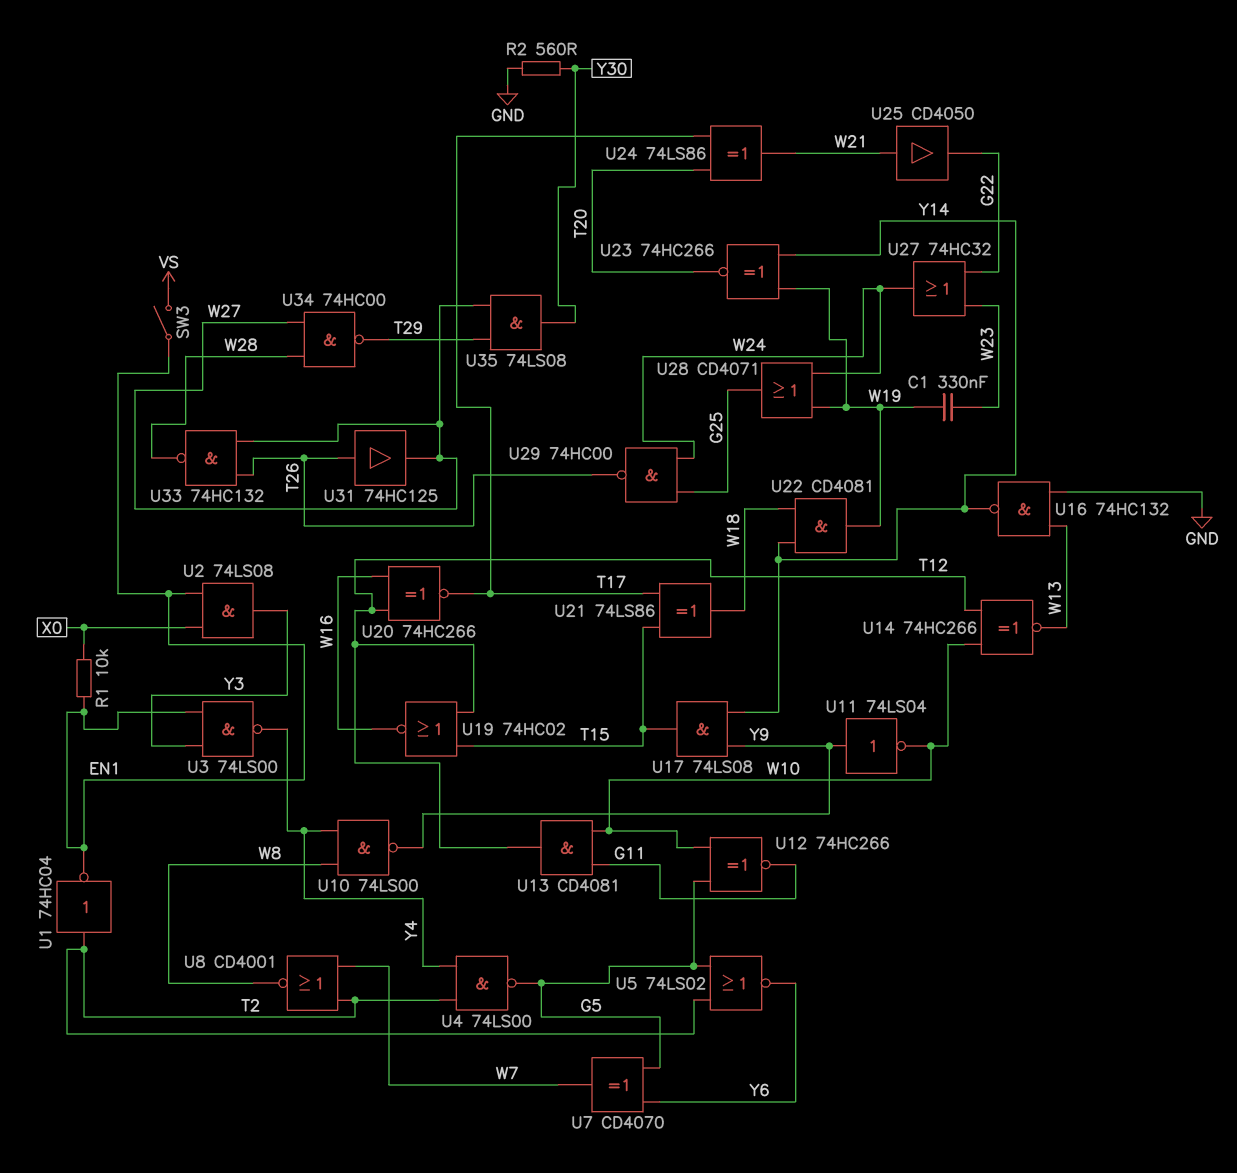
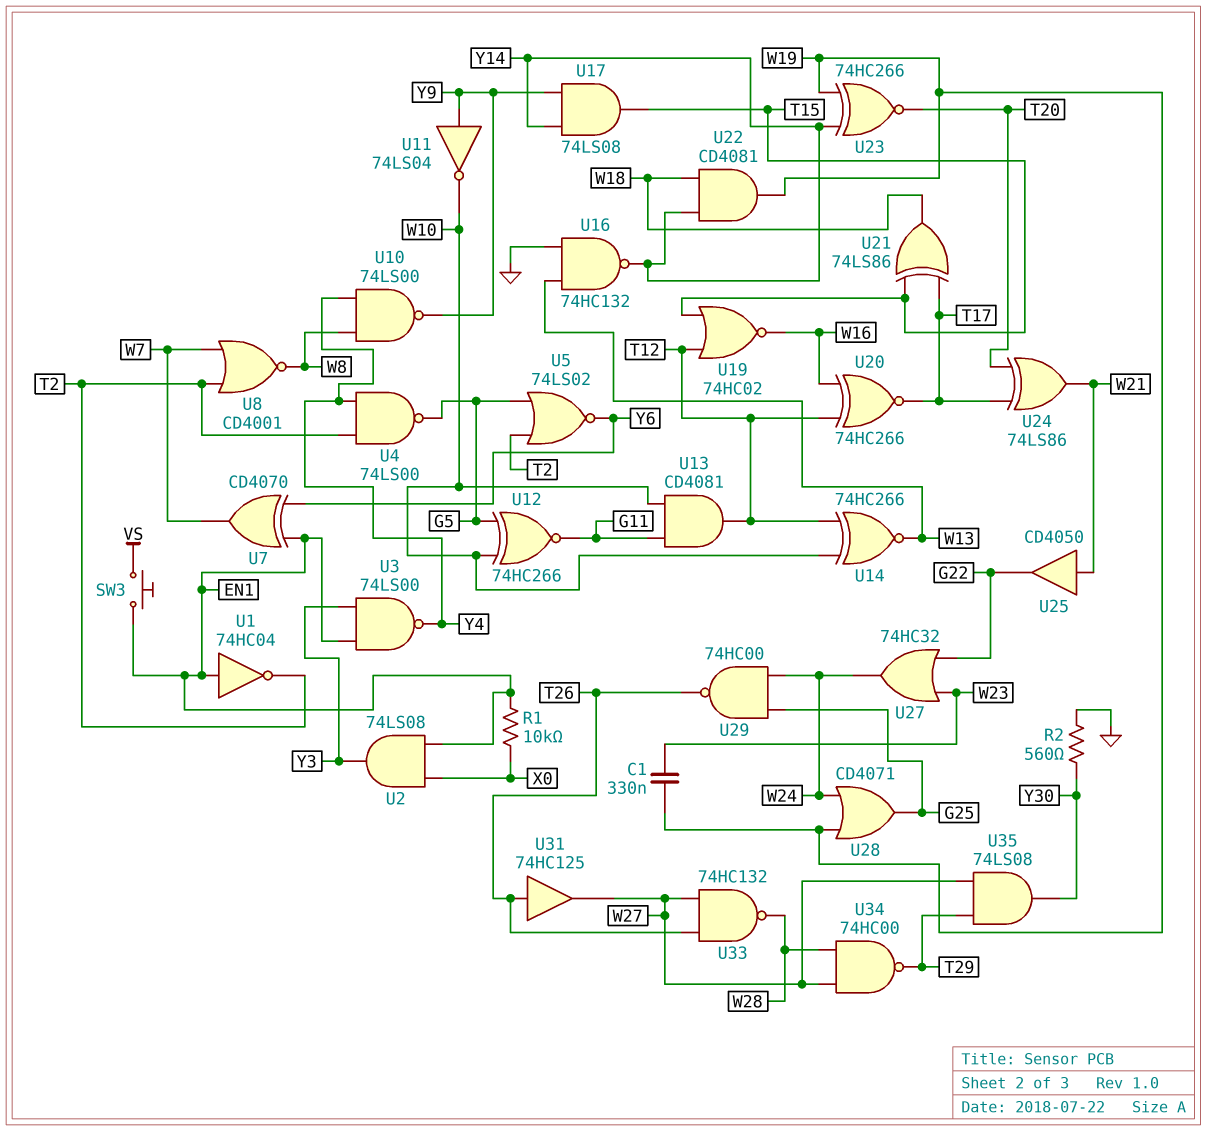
SW3: switch (EN1, VS) -> button (EN1, VS)
U1: NOT 74HC04 (in T2, out EN1) -> NOT 74HC04 (in EN1, out T2)
U7: XOR CD4070 (in G5, in Y6, out W7) -> XOR CD4070 (in EN1, in Y6, out W7)

